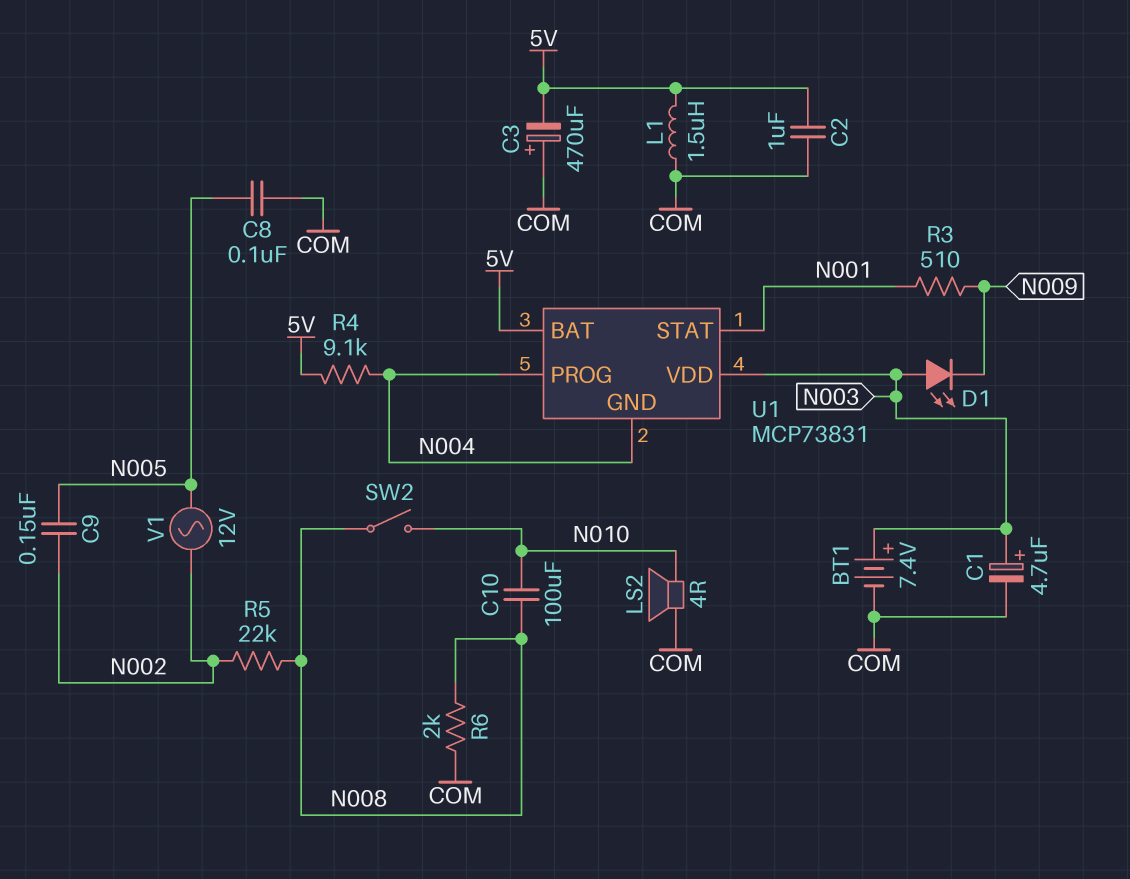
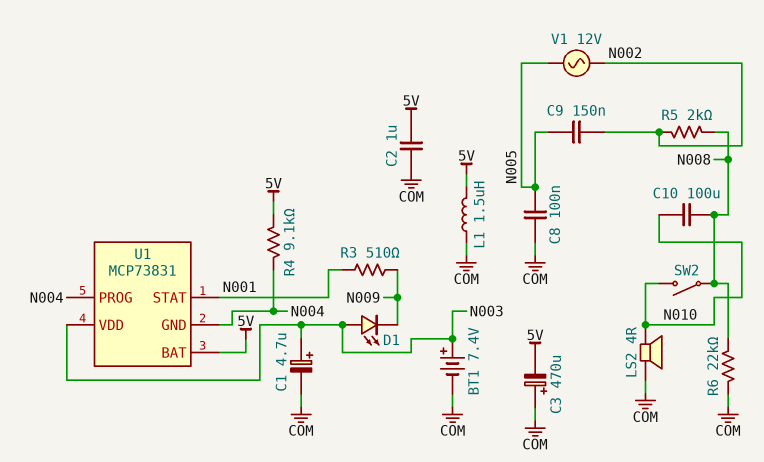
R5: 22k (N002, N008) -> 2k (N002, N008)
R6: 2k (COM, N008) -> 22k (COM, N008)

